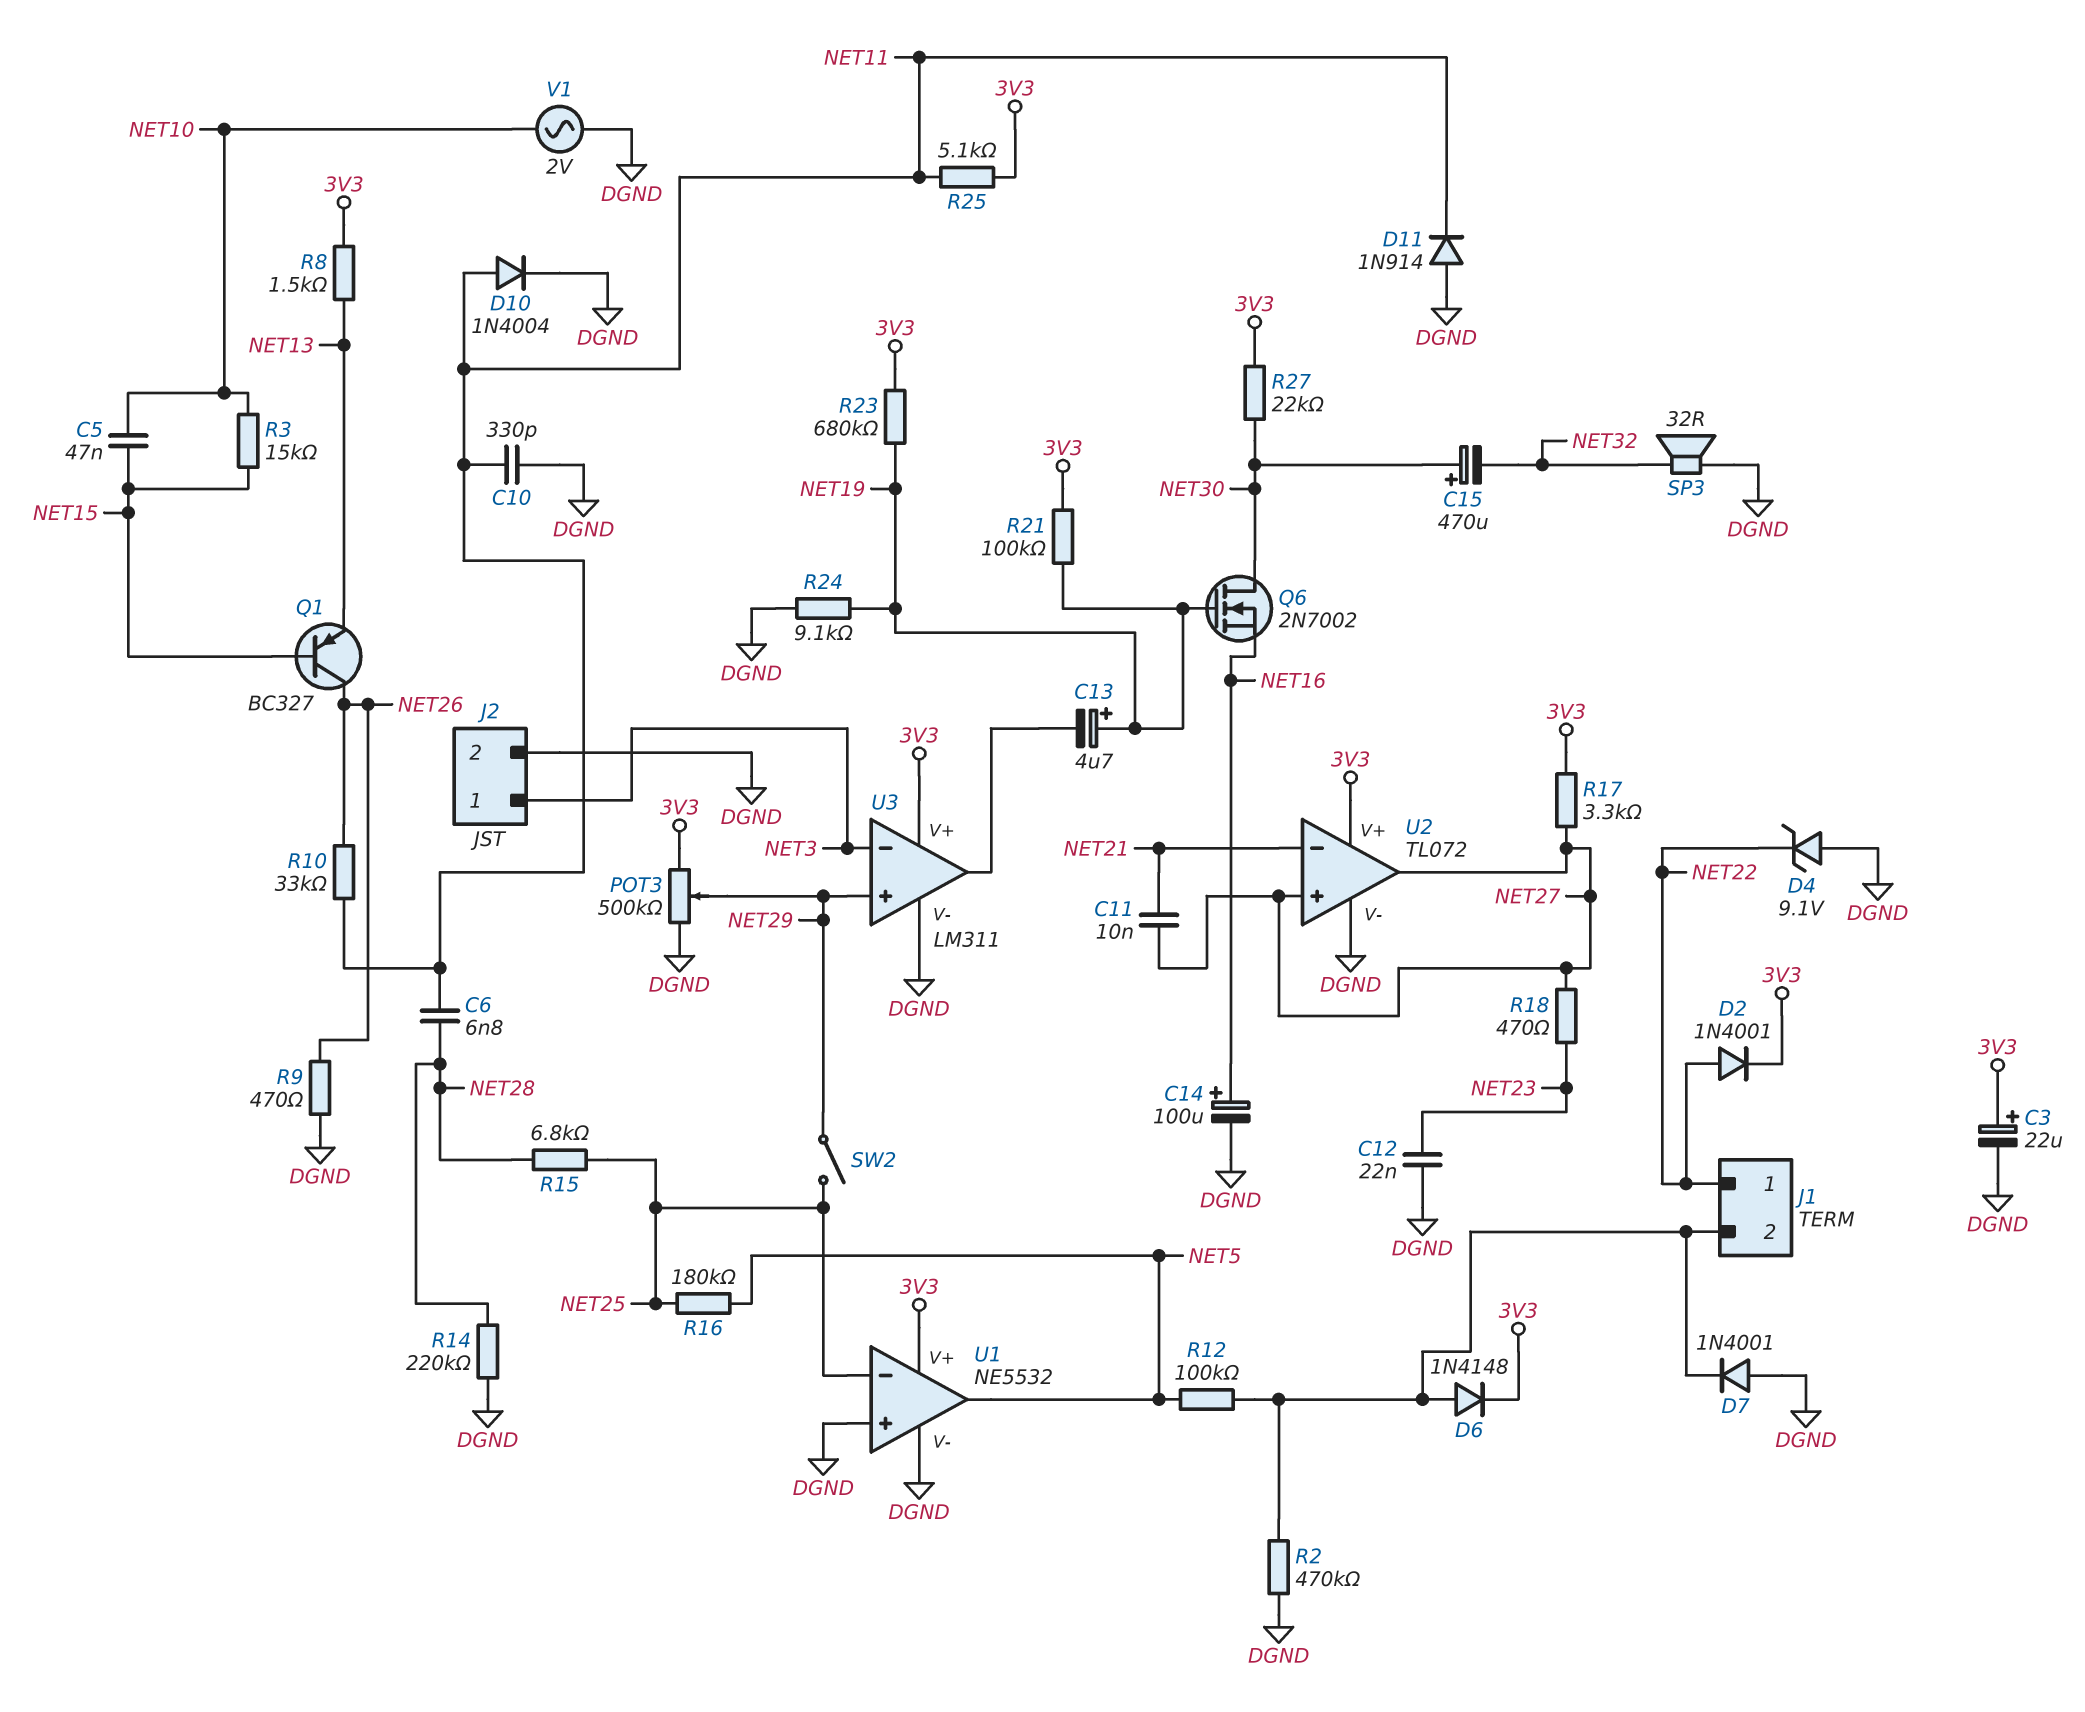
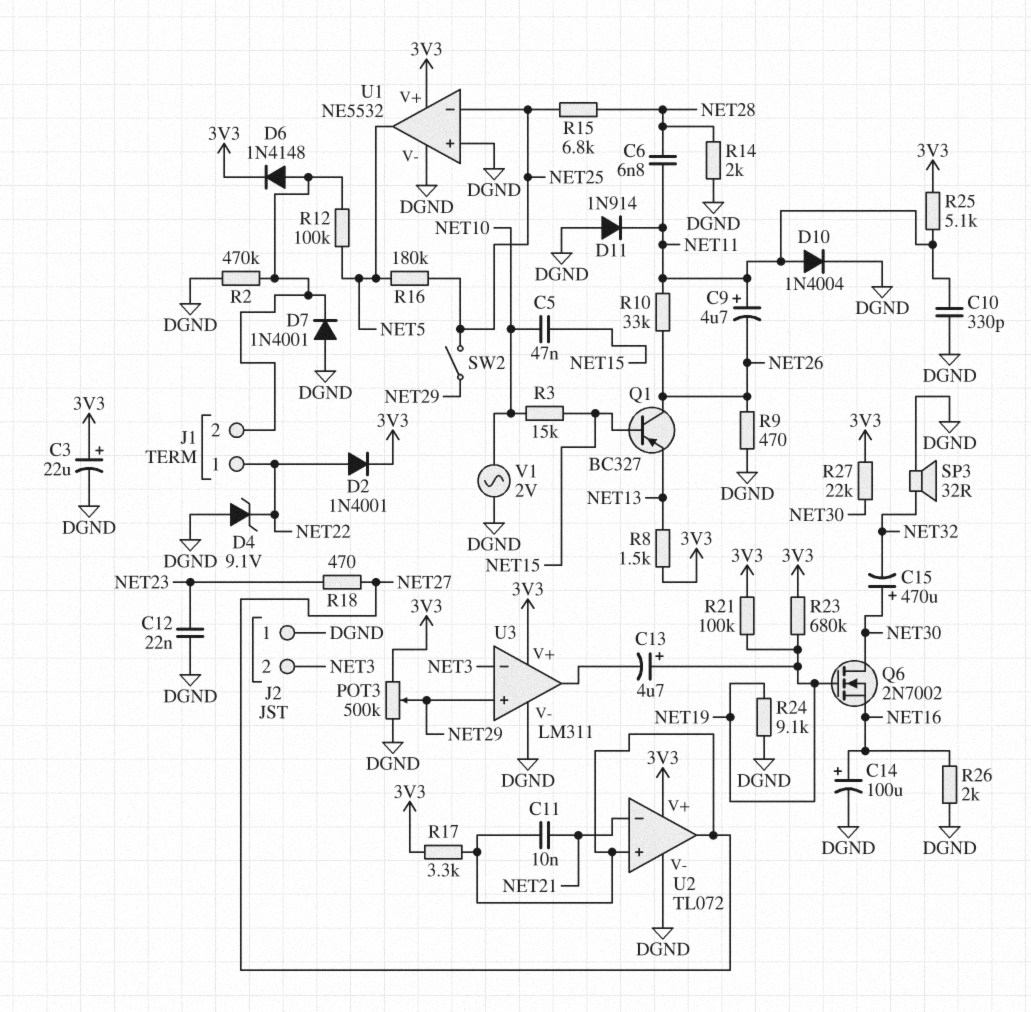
C9: none -> 4.7uF (plus NET11, minus NET26)
J2 pin 1: NET3 -> DGND
J2 pin 2: DGND -> NET3
R14: 220k (DGND, NET28) -> 2k (DGND, NET28)
R26: none -> 2k (DGND, NET16)

